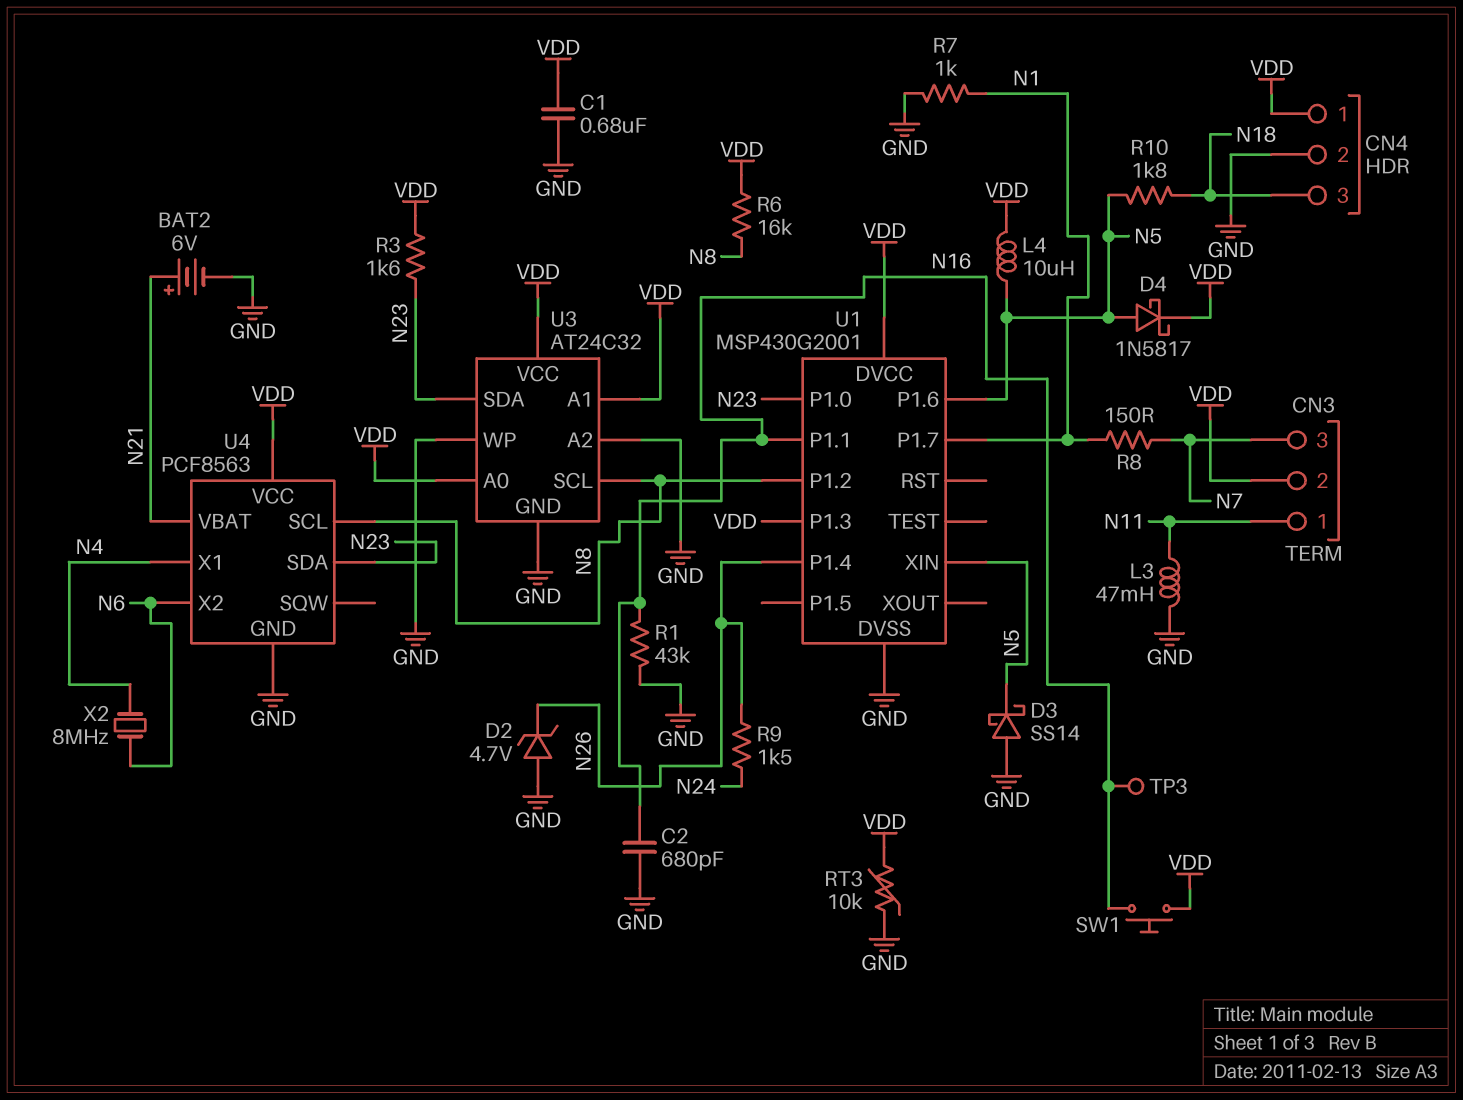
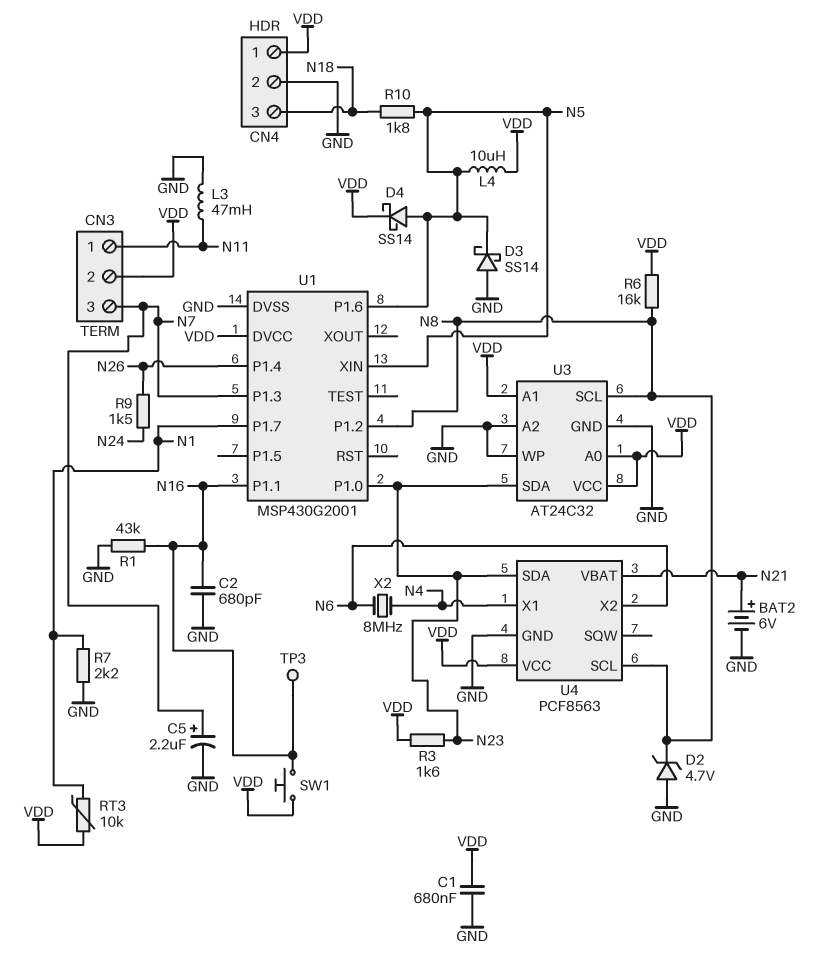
C5: none -> 2.2uF (plus N7, minus GND)
D2: zener 4.7V (A GND, K N26) -> zener 4.7V (A GND, K N8)
D4: schottky 1N5817 (A N5, K VDD) -> schottky SS14 (A N5, K VDD)
R7: 1k (GND, N1) -> 2.2k (GND, N1)
R8: 150 (N1, N7) -> none
RT3: 10k (GND, VDD) -> 10k (N1, VDD)
U1 pin P1.3: VDD -> N7

